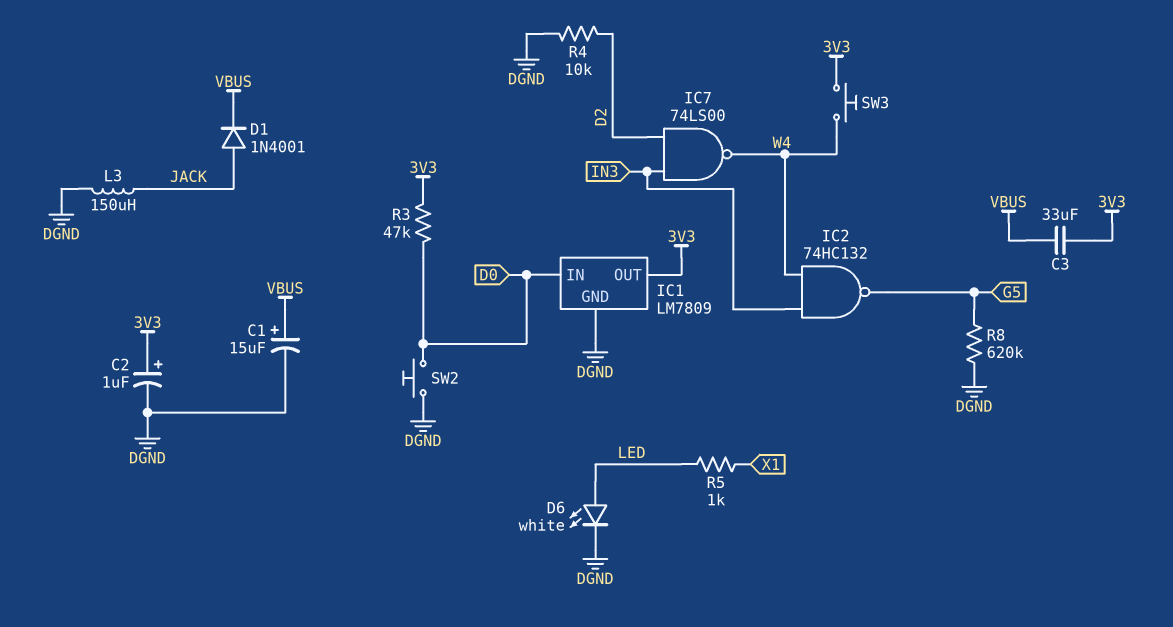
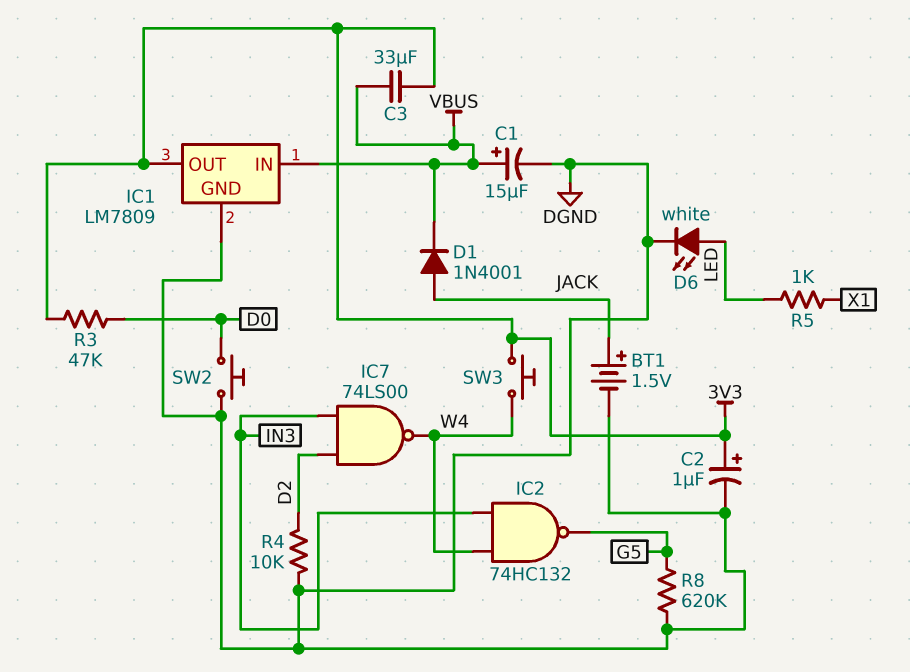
BT1: none -> 1.5V (plus JACK, minus DGND)
IC1 pin IN: D0 -> VBUS
L3: 150uH (DGND, JACK) -> none

